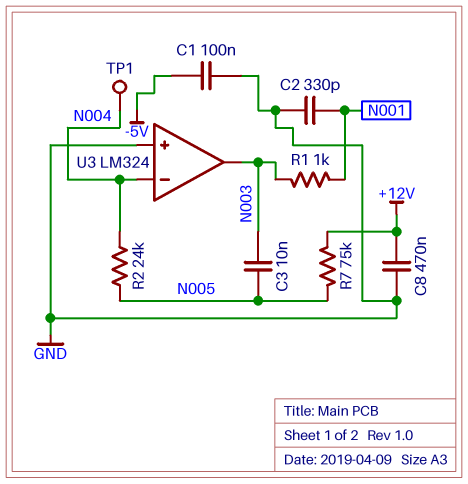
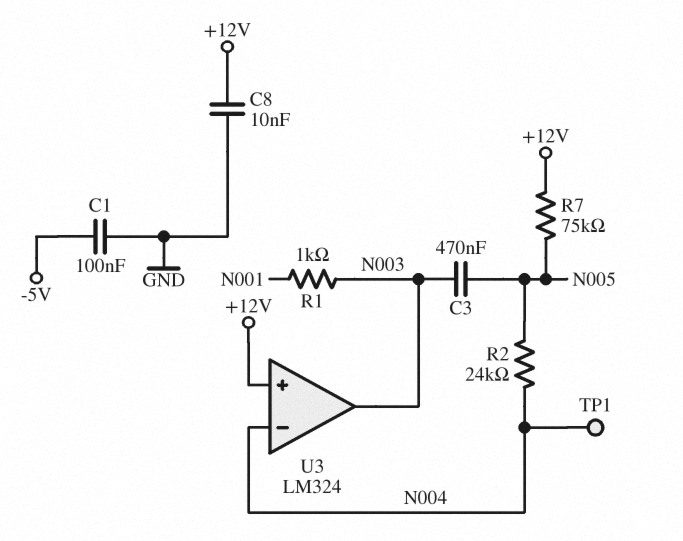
C2: 330pF (GND, N001) -> none
C3: 10nF (N003, N005) -> 470nF (N003, N005)
C8: 470nF (+12V, GND) -> 10nF (+12V, GND)
U3 pin in+: GND -> +12V

